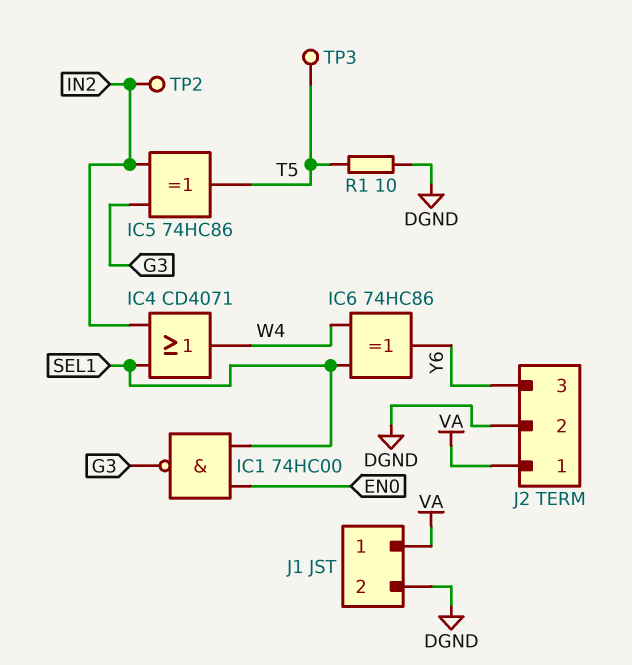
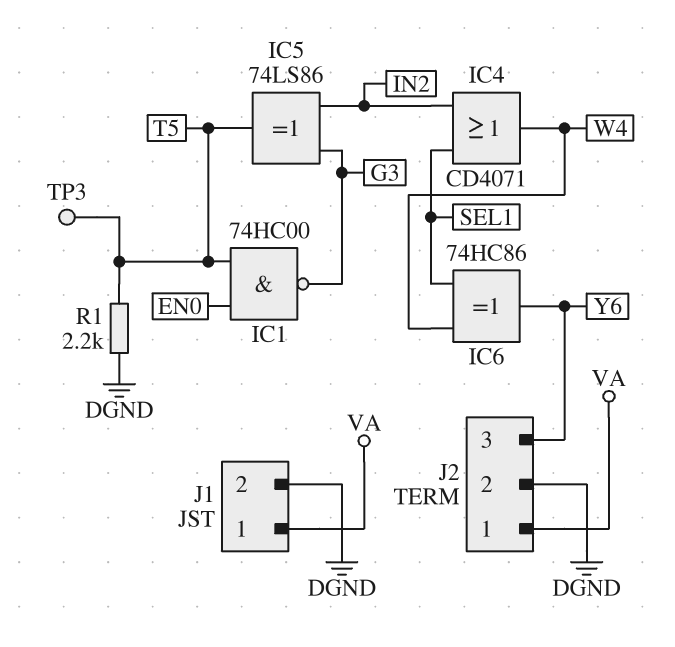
IC1: NAND 74HC00 (in EN0, in SEL1, out G3) -> NAND 74HC00 (in EN0, in T5, out G3)
IC5: XOR 74HC86 (in G3, in IN2, out T5) -> XOR 74LS86 (in G3, in IN2, out T5)
R1: 10 (DGND, T5) -> 2.2k (DGND, T5)
TP2: test point (IN2) -> none

